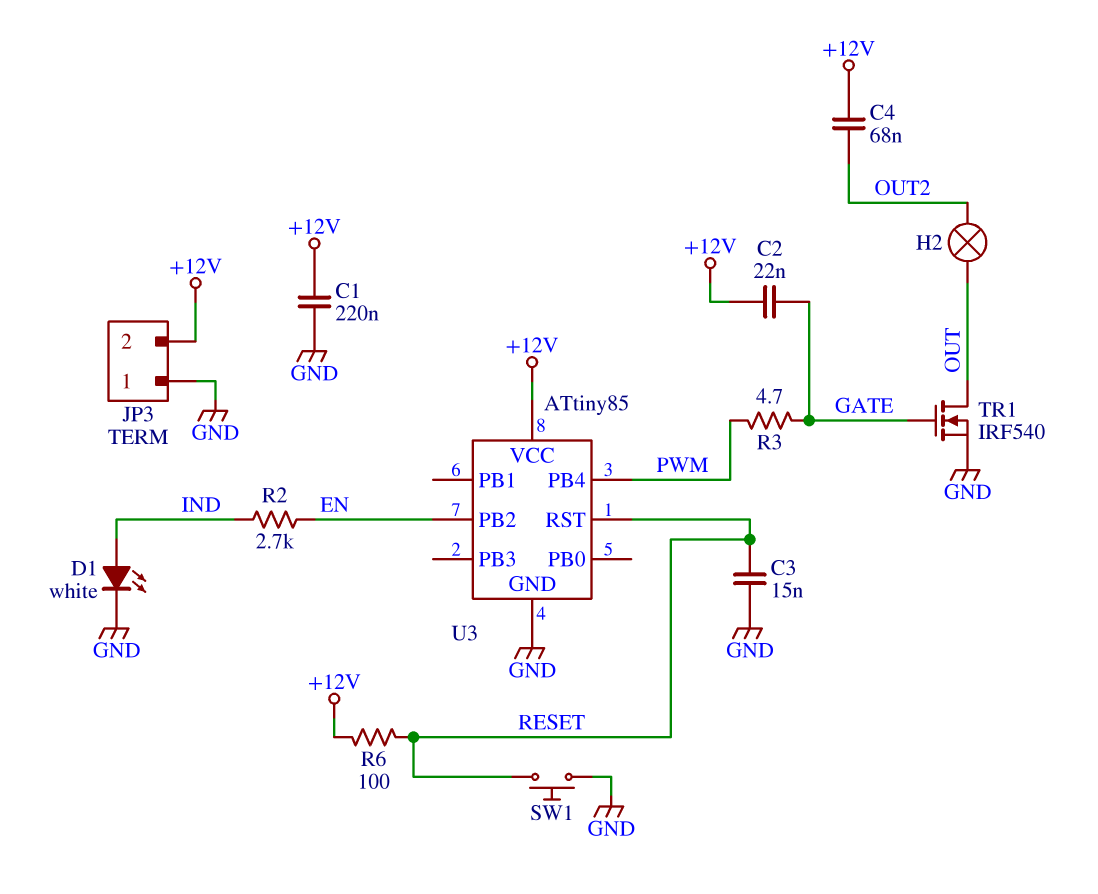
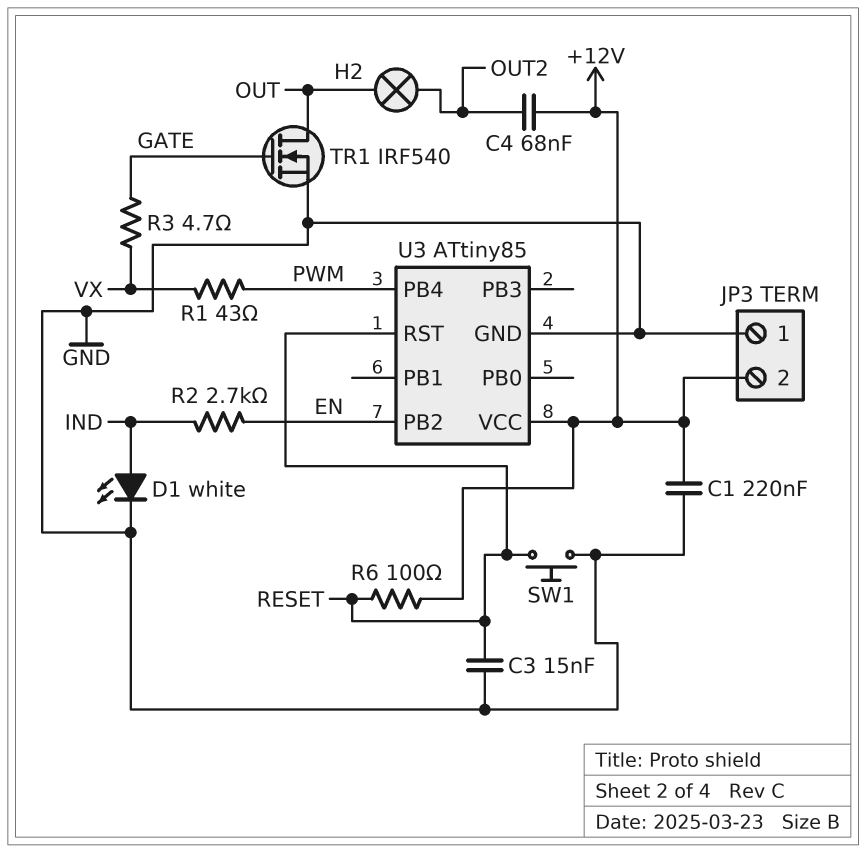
C2: 22nF (+12V, GATE) -> none
R1: none -> 43 (PWM, VX)
R3: 4.7 (GATE, PWM) -> 4.7 (GATE, VX)

